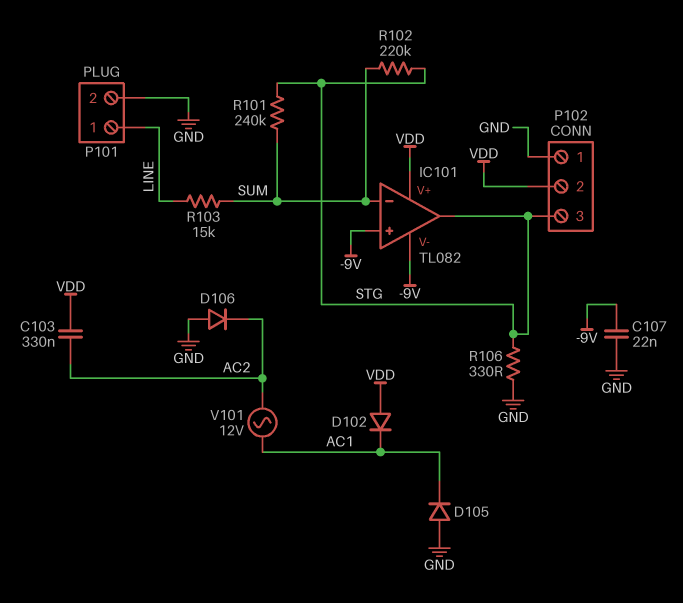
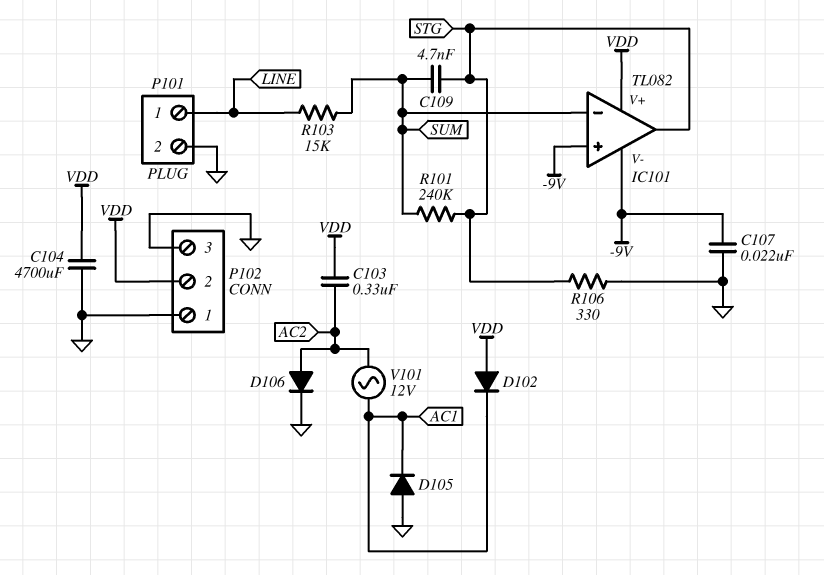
C104: none -> 4700uF (GND, VDD)
C109: none -> 4.7nF (STG, SUM)
D106: diode (A GND, K AC2) -> diode (A AC2, K GND)
P102 pin 3: STG -> GND
R102: 220k (STG, SUM) -> none

